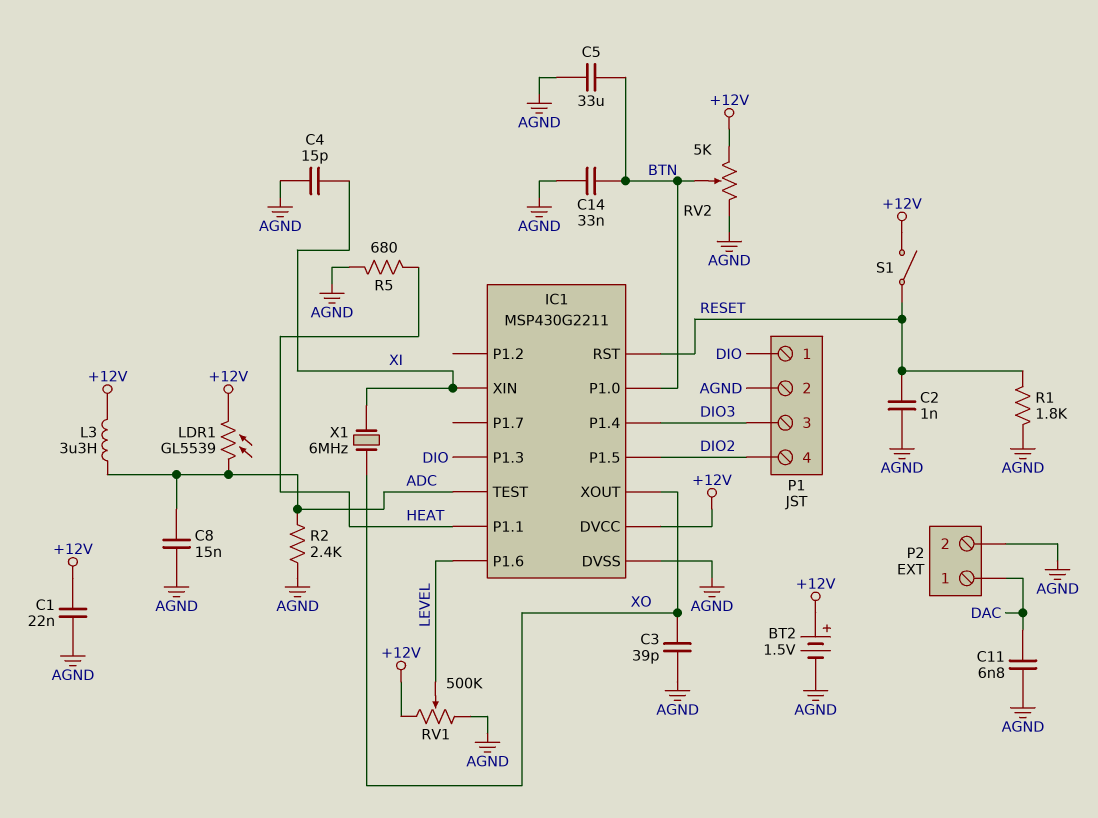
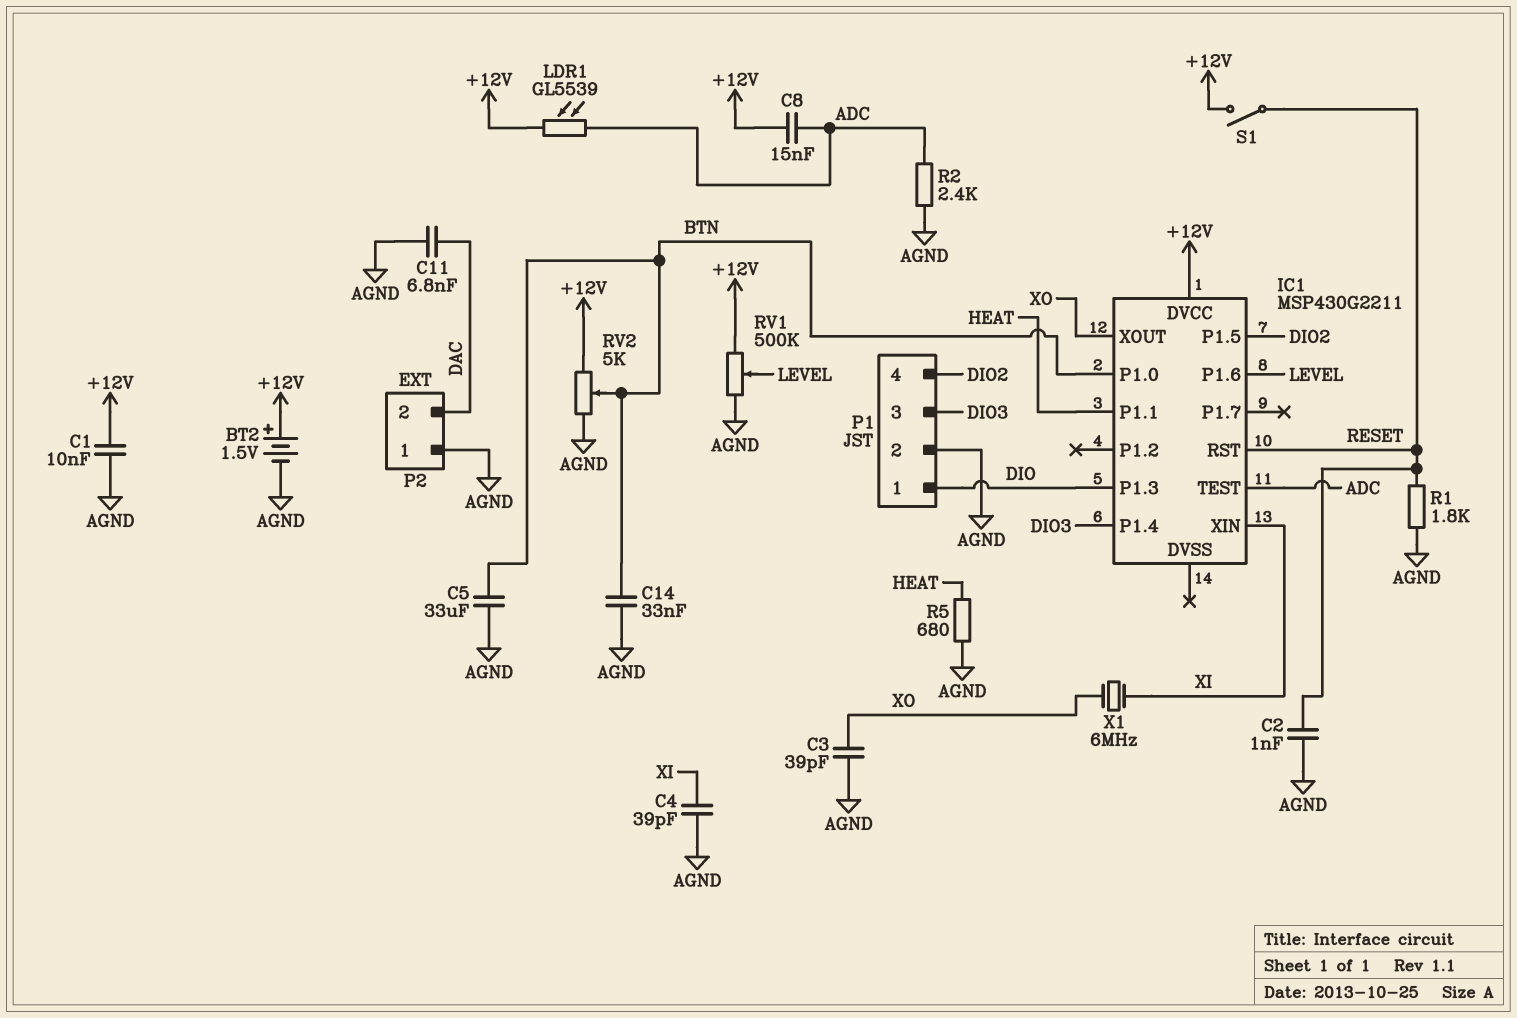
C1: 22nF (+12V, AGND) -> 10nF (+12V, AGND)
C4: 15pF (AGND, XI) -> 39pF (AGND, XI)
C8: 15nF (ADC, AGND) -> 15nF (+12V, ADC)
IC1 pin DVSS: AGND -> none
L3: 3.3uH (+12V, ADC) -> none
P2 pin 1: DAC -> AGND
P2 pin 2: AGND -> DAC

